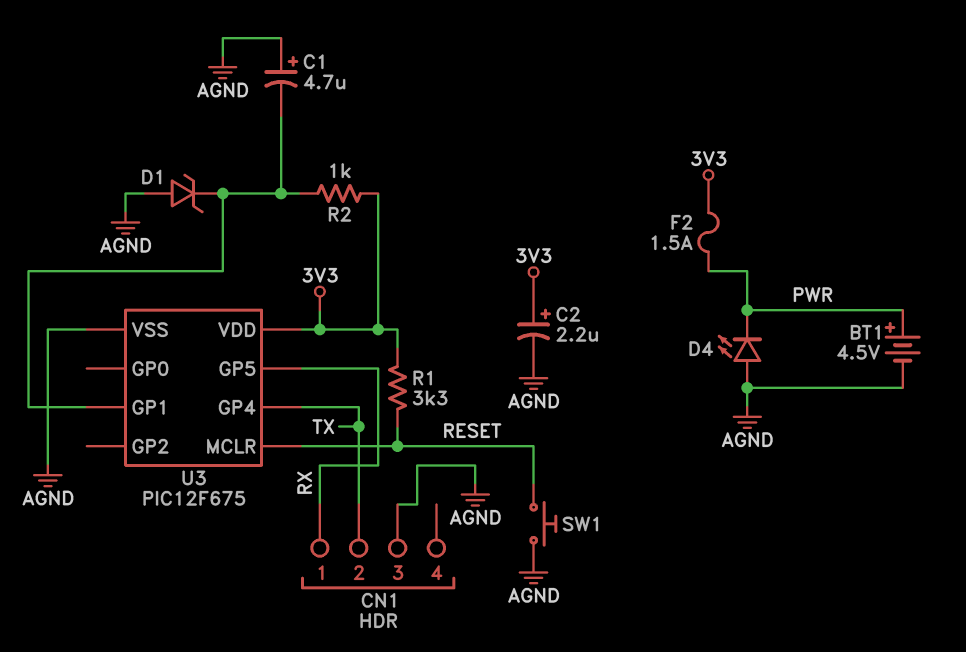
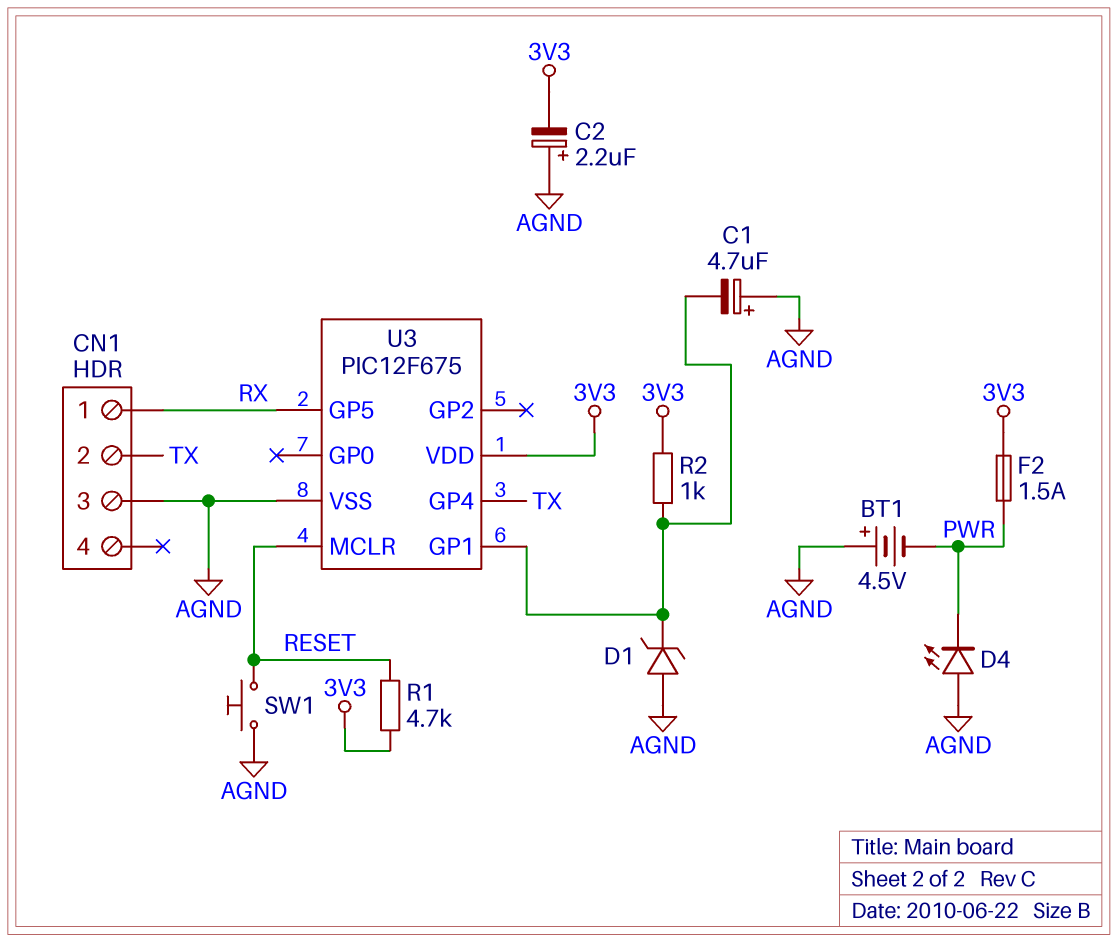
BT1: 4.5V (plus PWR, minus AGND) -> 4.5V (plus AGND, minus PWR)
C2: 2.2uF (plus 3V3, minus AGND) -> 2.2uF (plus AGND, minus 3V3)
R1: 3.3k (3V3, RESET) -> 4.7k (3V3, RESET)

